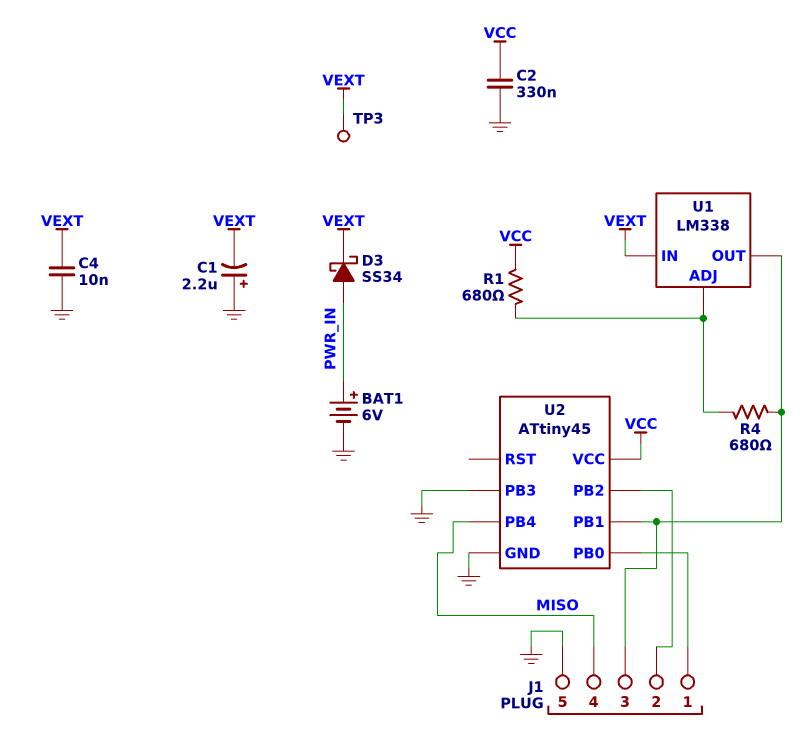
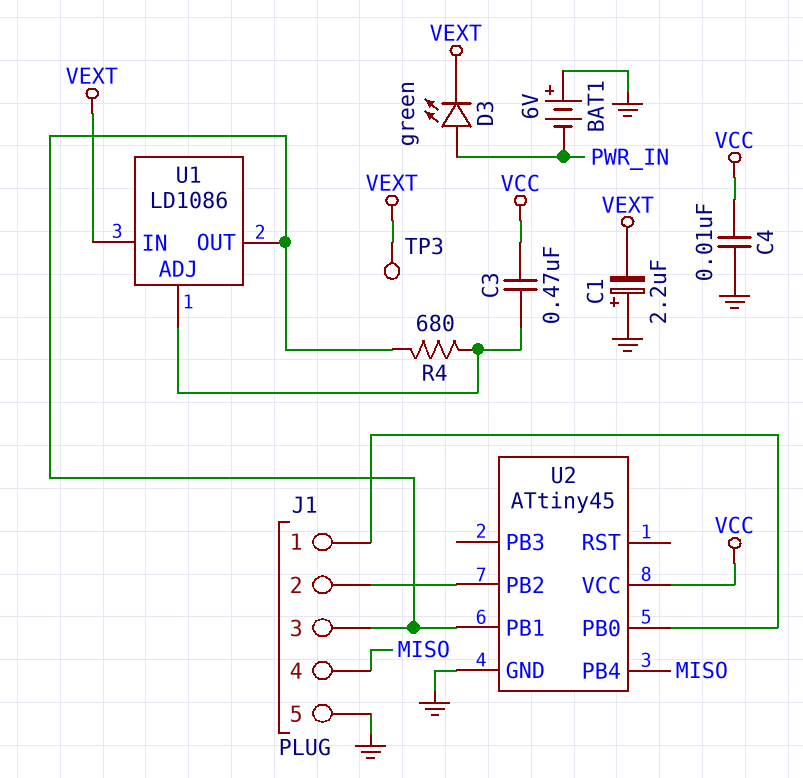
BAT1: 6V (plus PWR_IN, minus GND) -> 6V (plus GND, minus PWR_IN)
C2: 330nF (GND, VCC) -> none
C3: none -> 470nF (U1/ADJ, VCC)
C4: 10nF (GND, VEXT) -> 10nF (GND, VCC)
D3: schottky SS34 (A PWR_IN, K VEXT) -> LED green (A PWR_IN, K VEXT)
R1: 680 (U1/ADJ, VCC) -> none
U1: LM338 -> LD1086
U2 pin PB3: GND -> none

